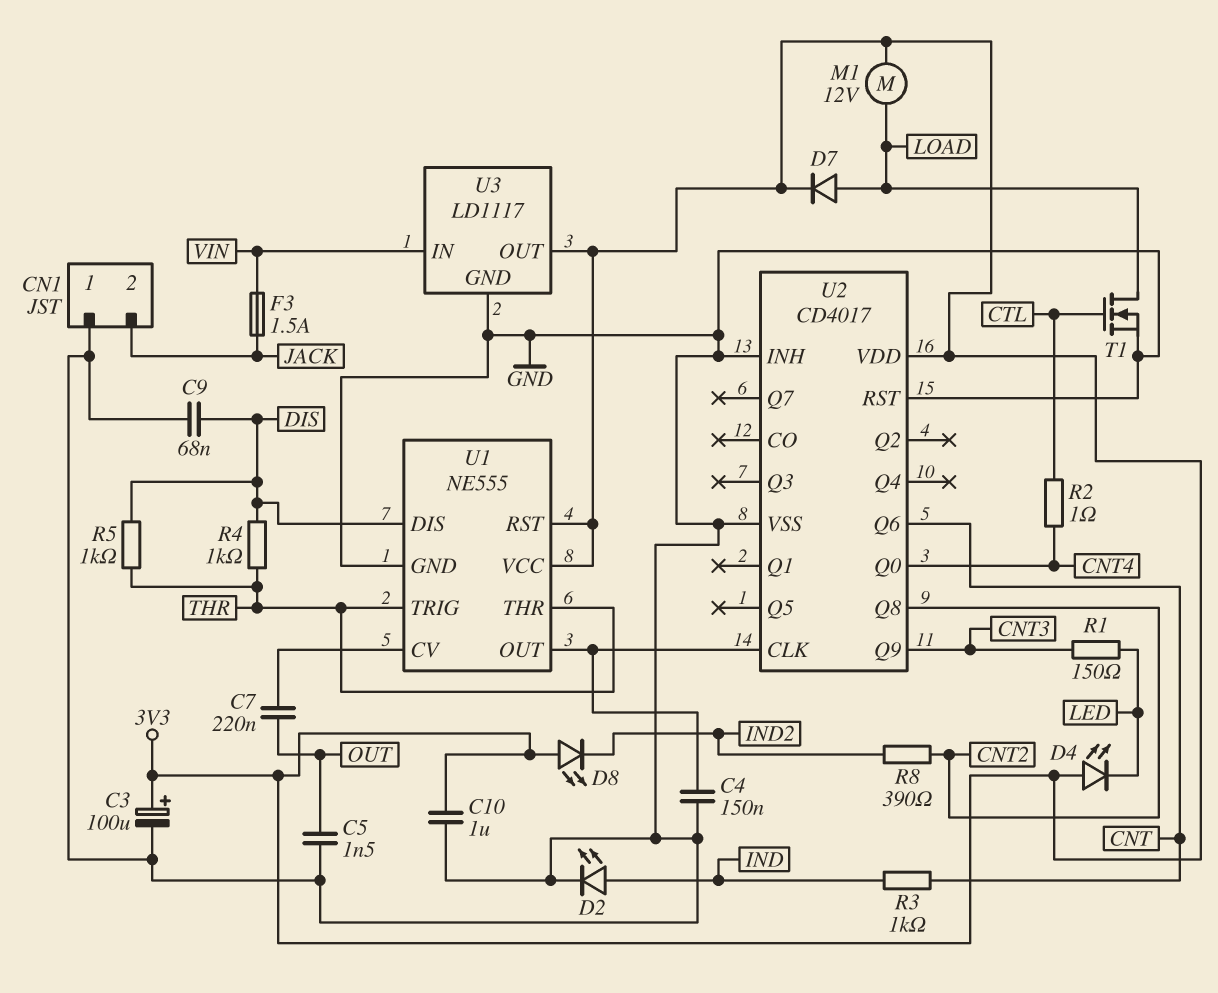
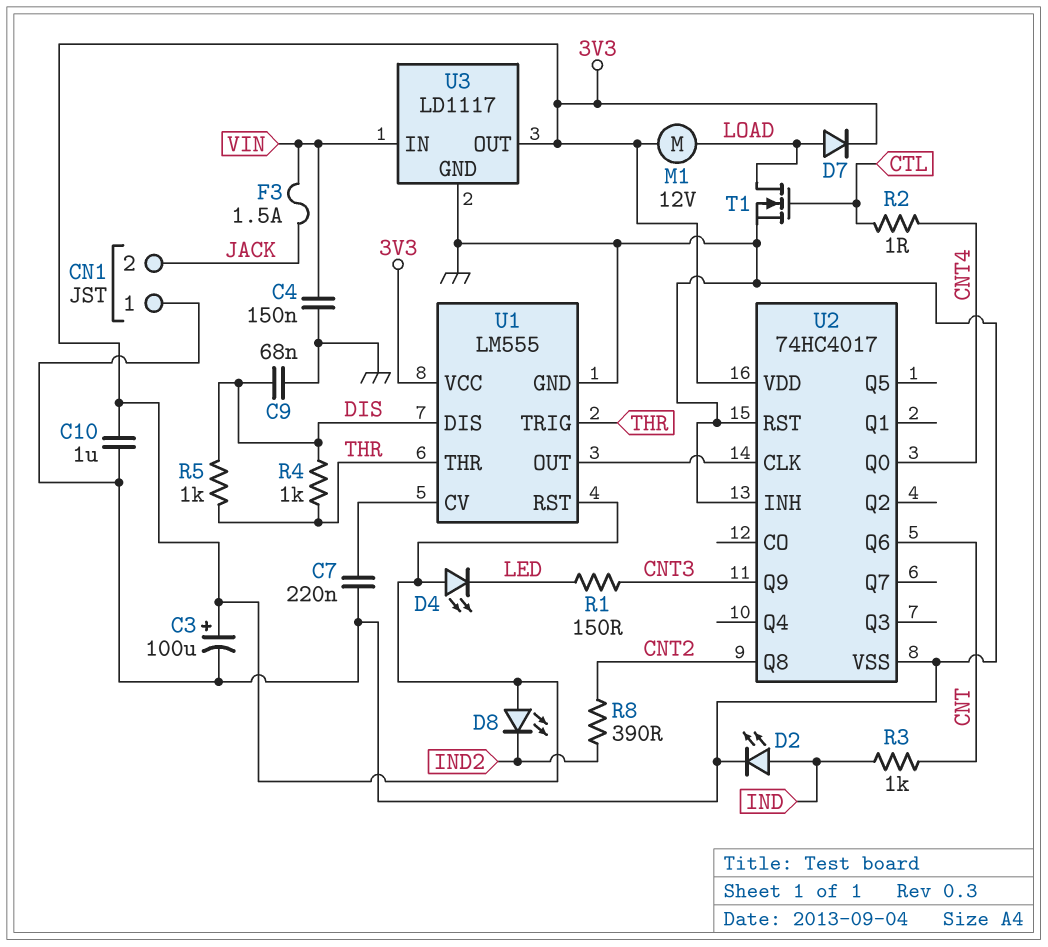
C4: 150nF (GND, U1/OUT) -> 150nF (GND, VIN)
C5: 1.5nF (GND, OUT) -> none
C7: 220nF (OUT, U1/CV) -> 220nF (GND, U1/CV)
U1: NE555 -> LM555
U2: CD4017 -> 74HC4017

